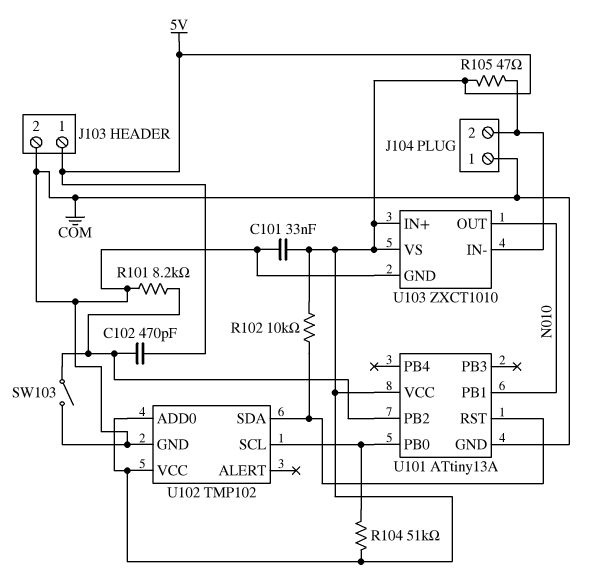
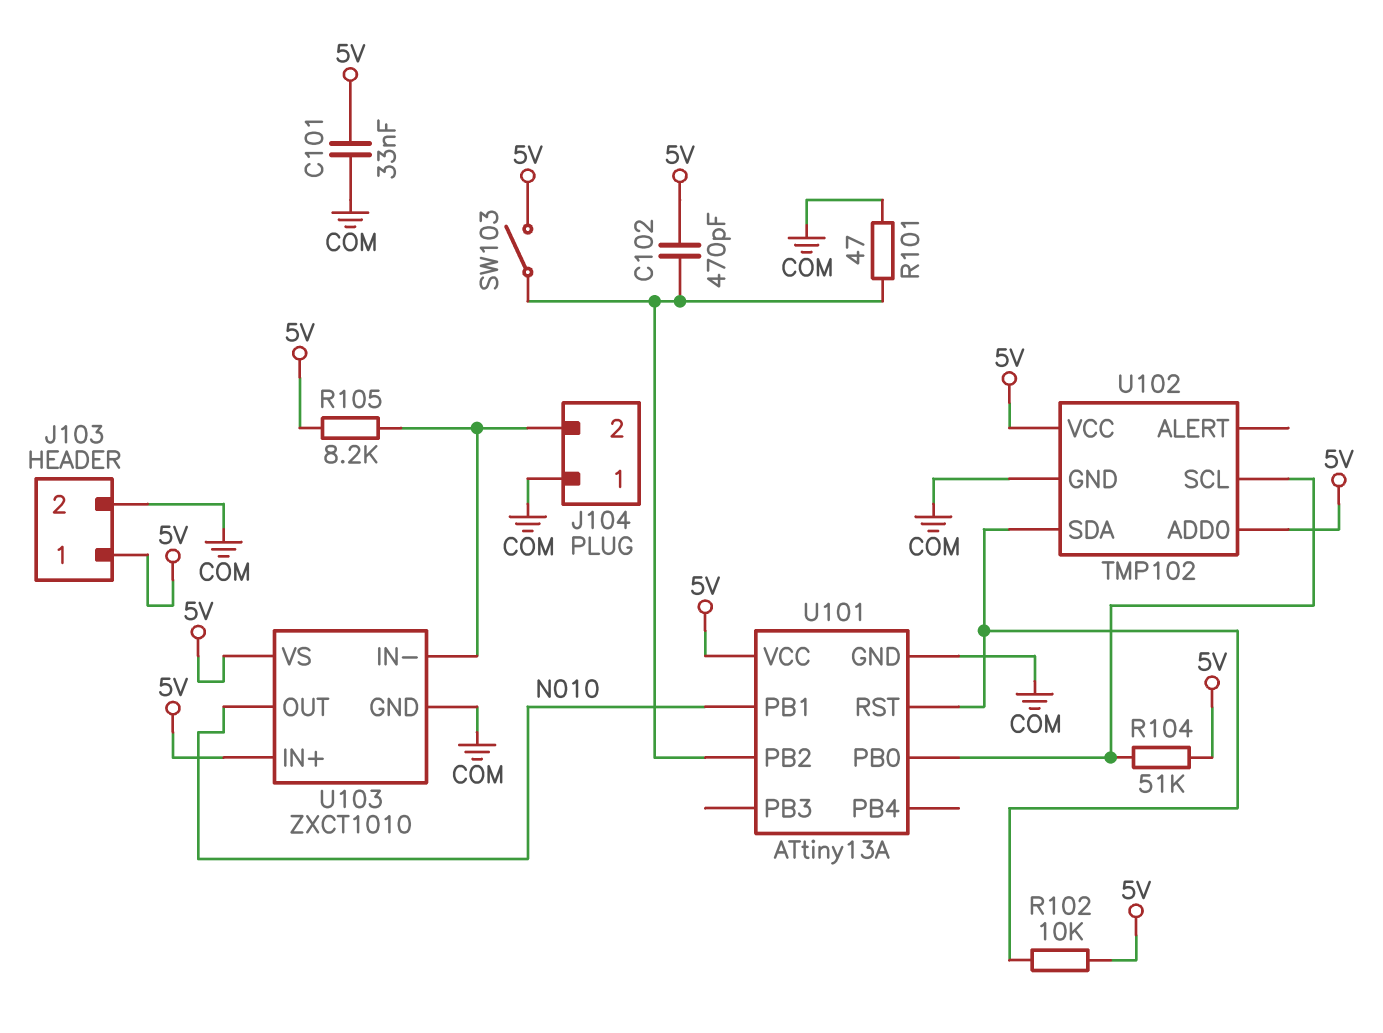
R101: 8.2k (COM, U101/PB2) -> 47 (COM, U101/PB2)
R105: 47 (5V, J104/2) -> 8.2k (5V, J104/2)
SW103: switch (COM, U101/PB2) -> switch (5V, U101/PB2)

